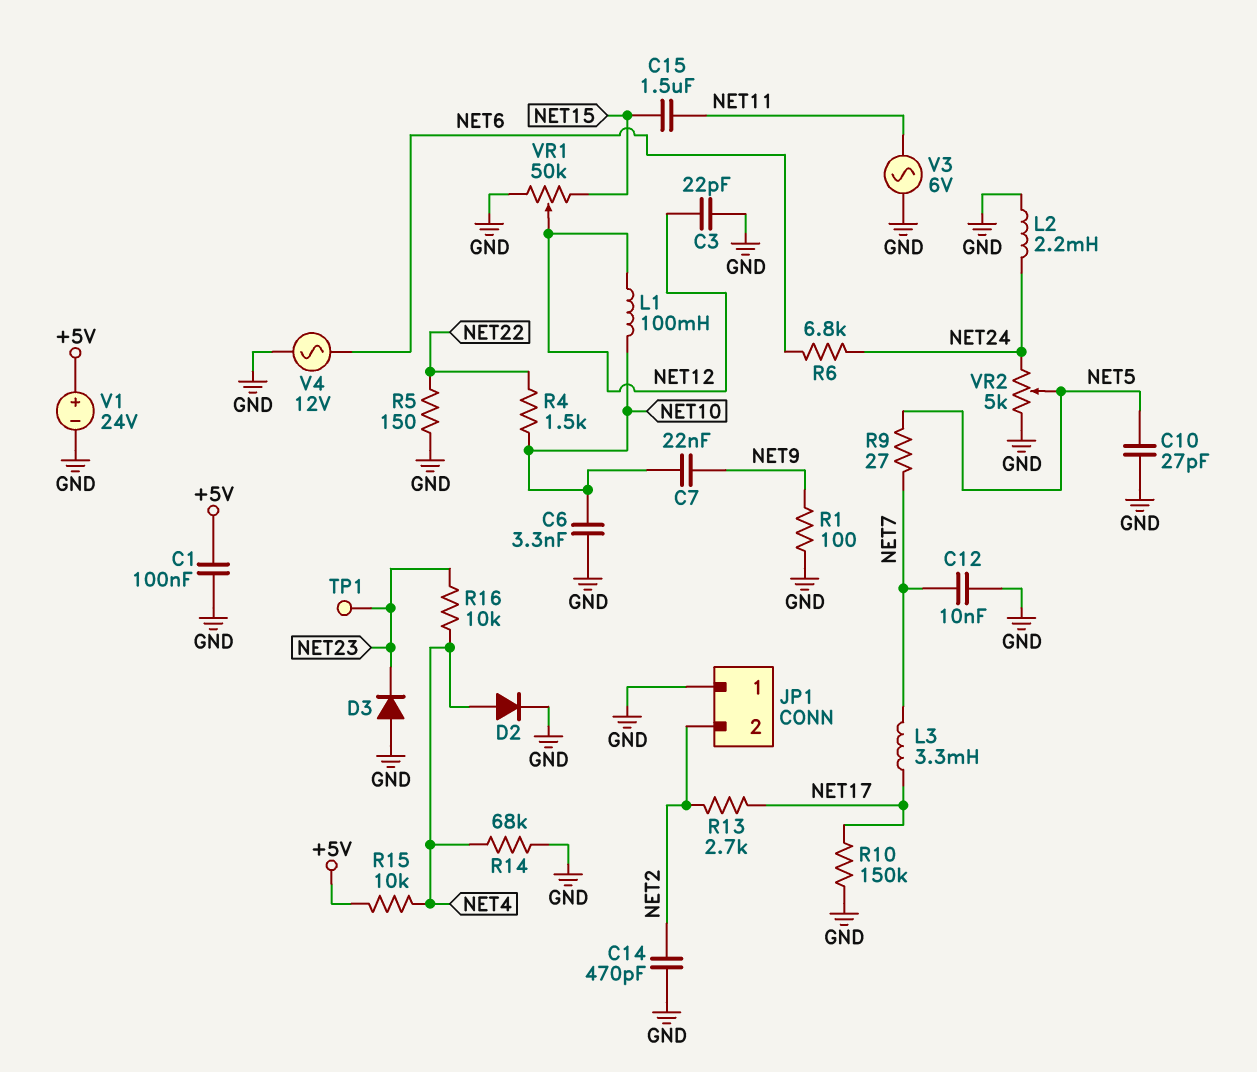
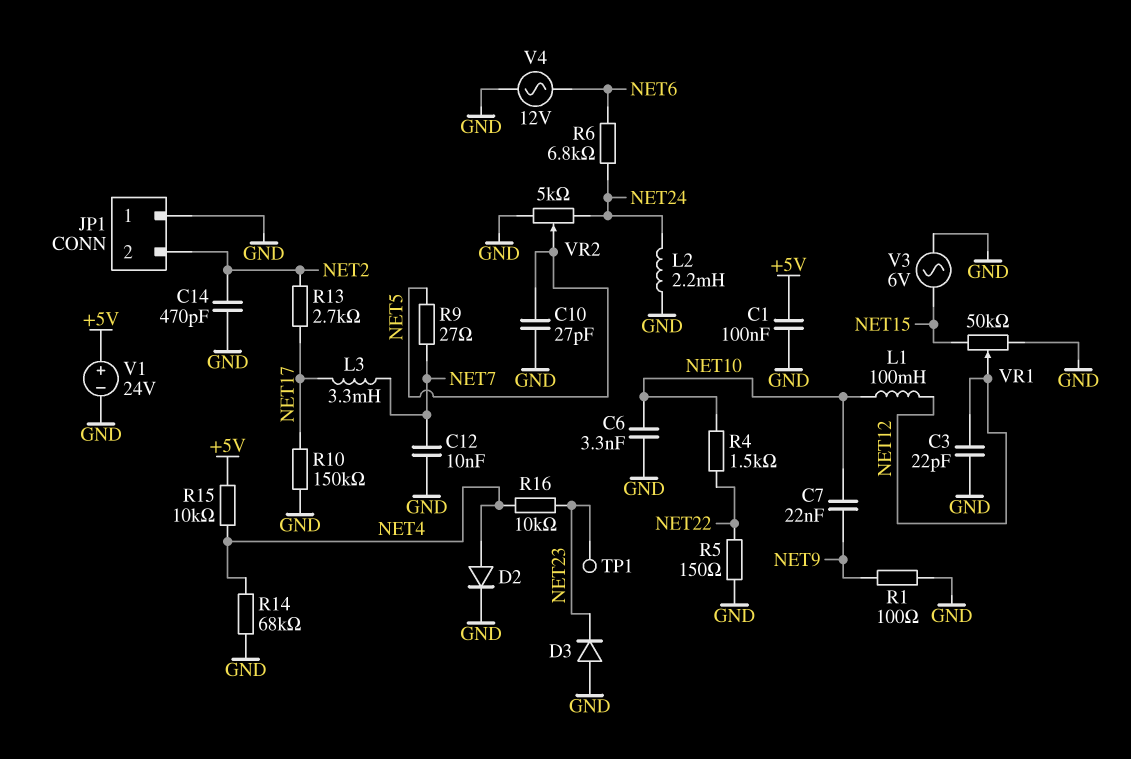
C15: 1.5uF (NET11, NET15) -> none
V3: AC 6V (GND, NET11) -> AC 6V (GND, NET15)

